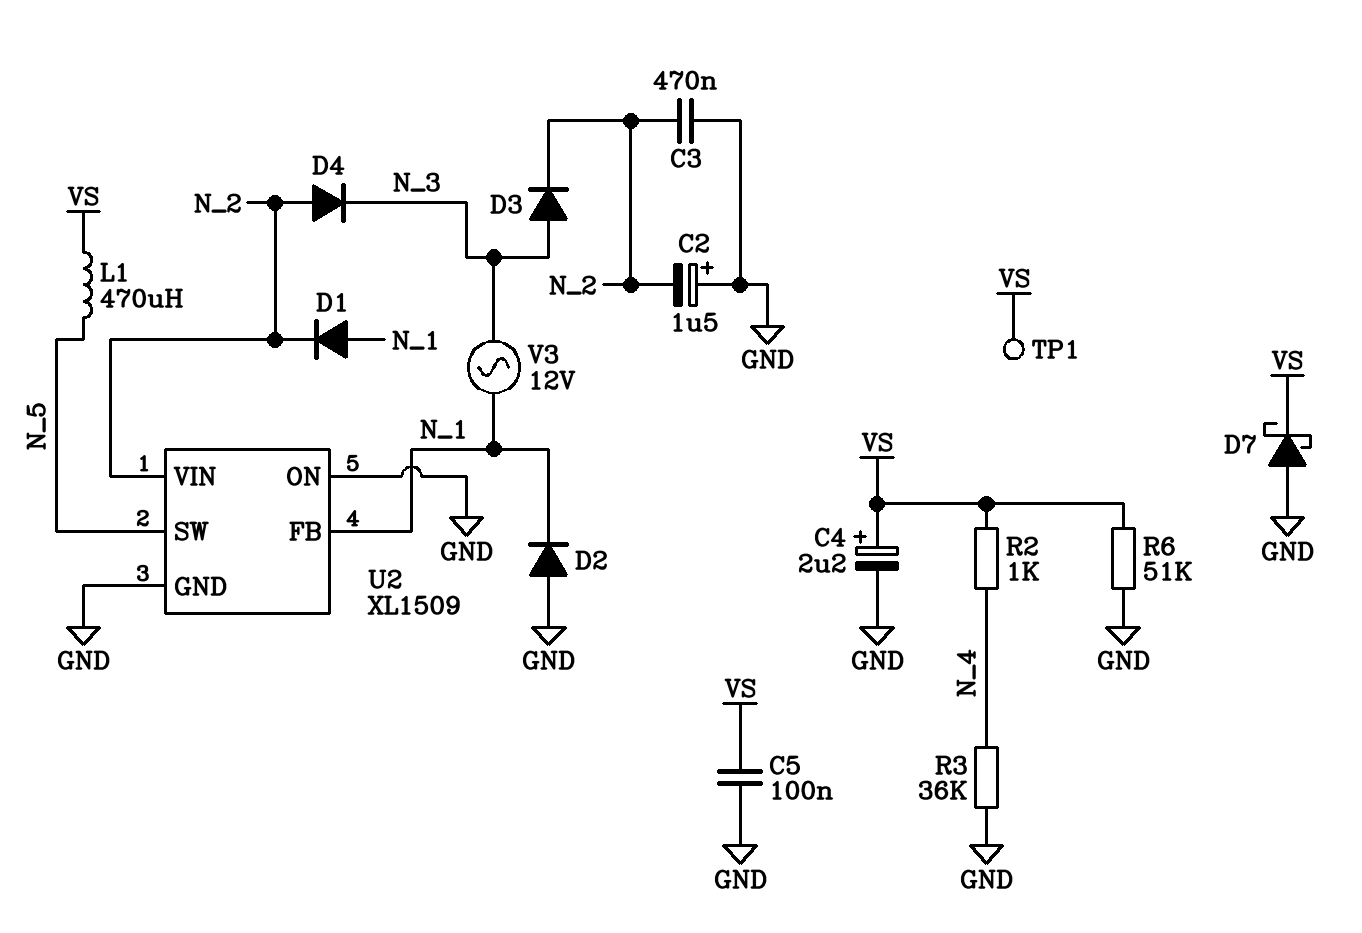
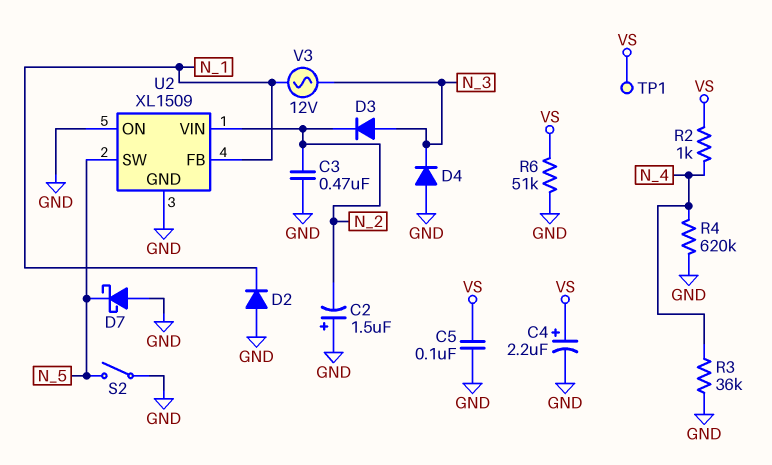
D1: diode (A N_1, K N_2) -> none
D4: diode (A N_2, K N_3) -> diode (A GND, K N_3)
D7: schottky (A GND, K VS) -> schottky (A GND, K N_5)
L1: 470uH (N_5, VS) -> none
R4: none -> 620k (GND, N_4)
S2: none -> switch (GND, N_5)

